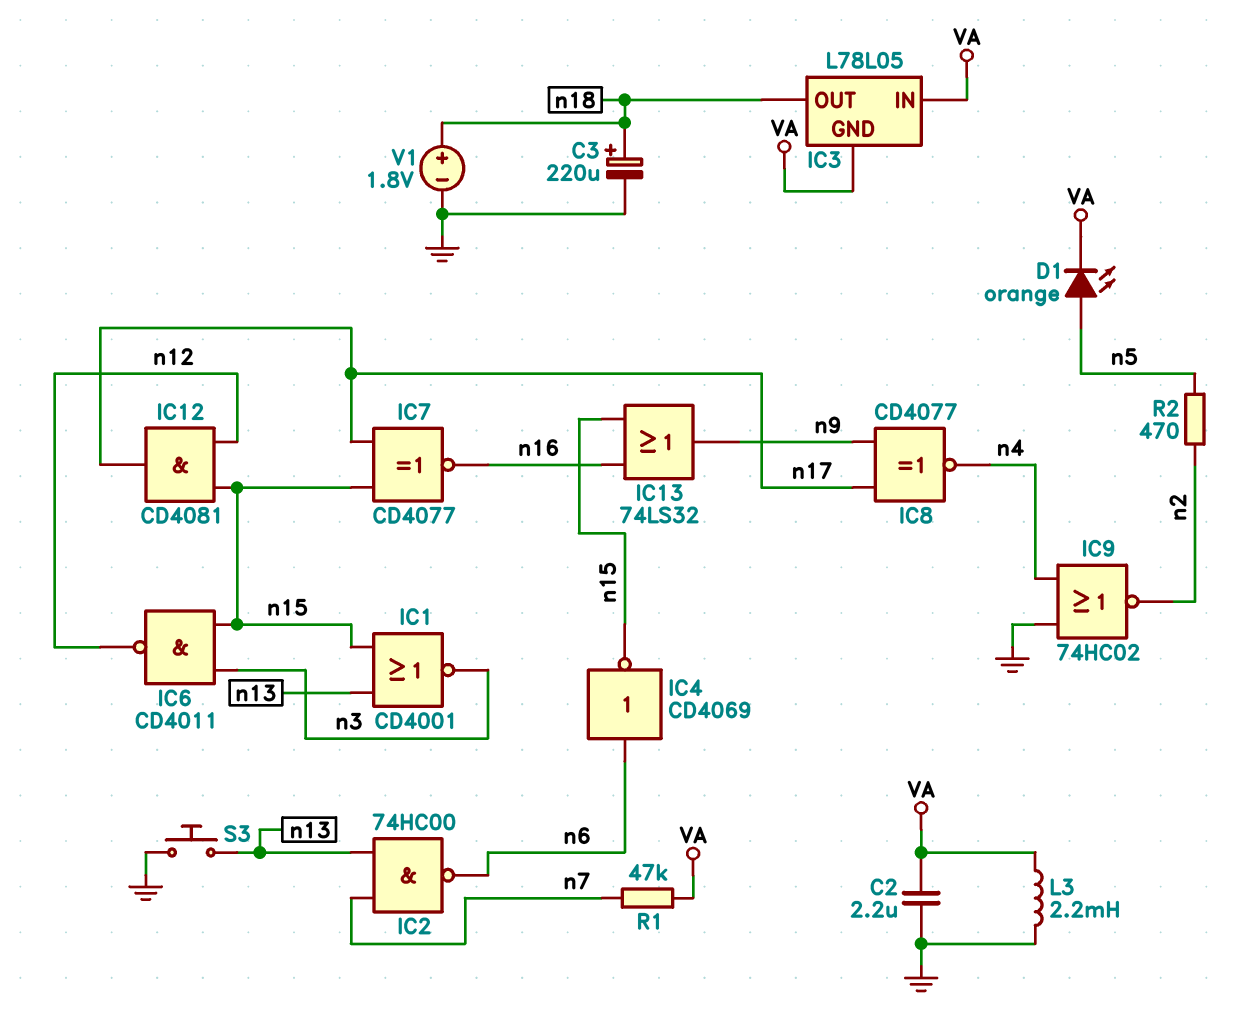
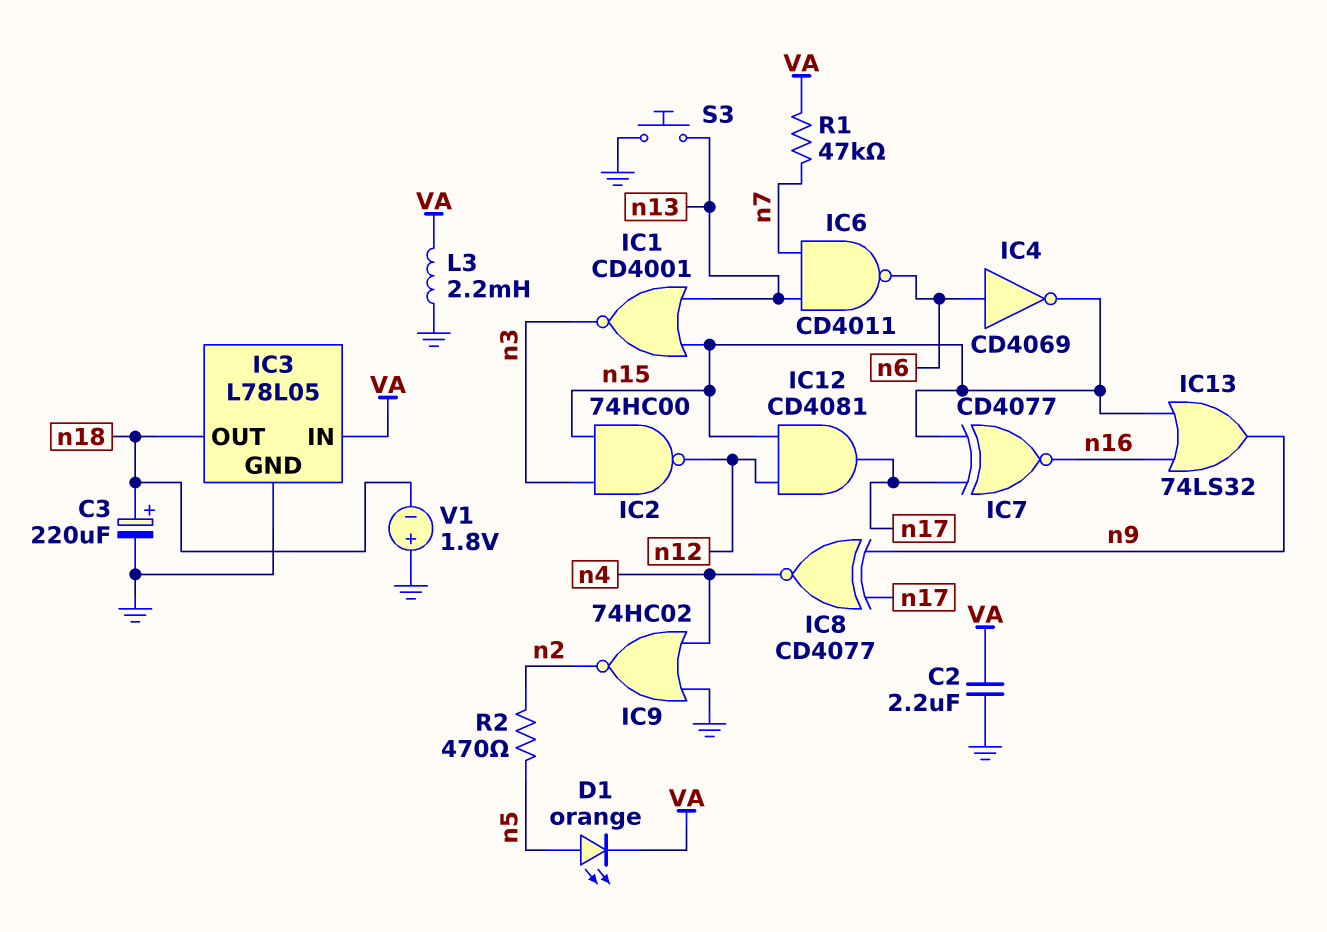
IC2: NAND 74HC00 (in n7, in n13, out n6) -> NAND 74HC00 (in n3, in n15, out n12)
IC3 pin GND: VA -> GND
IC6: NAND CD4011 (in n3, in n15, out n12) -> NAND CD4011 (in n7, in n13, out n6)
V1: 1.8V (plus n18, minus GND) -> 1.8V (plus GND, minus n18)

